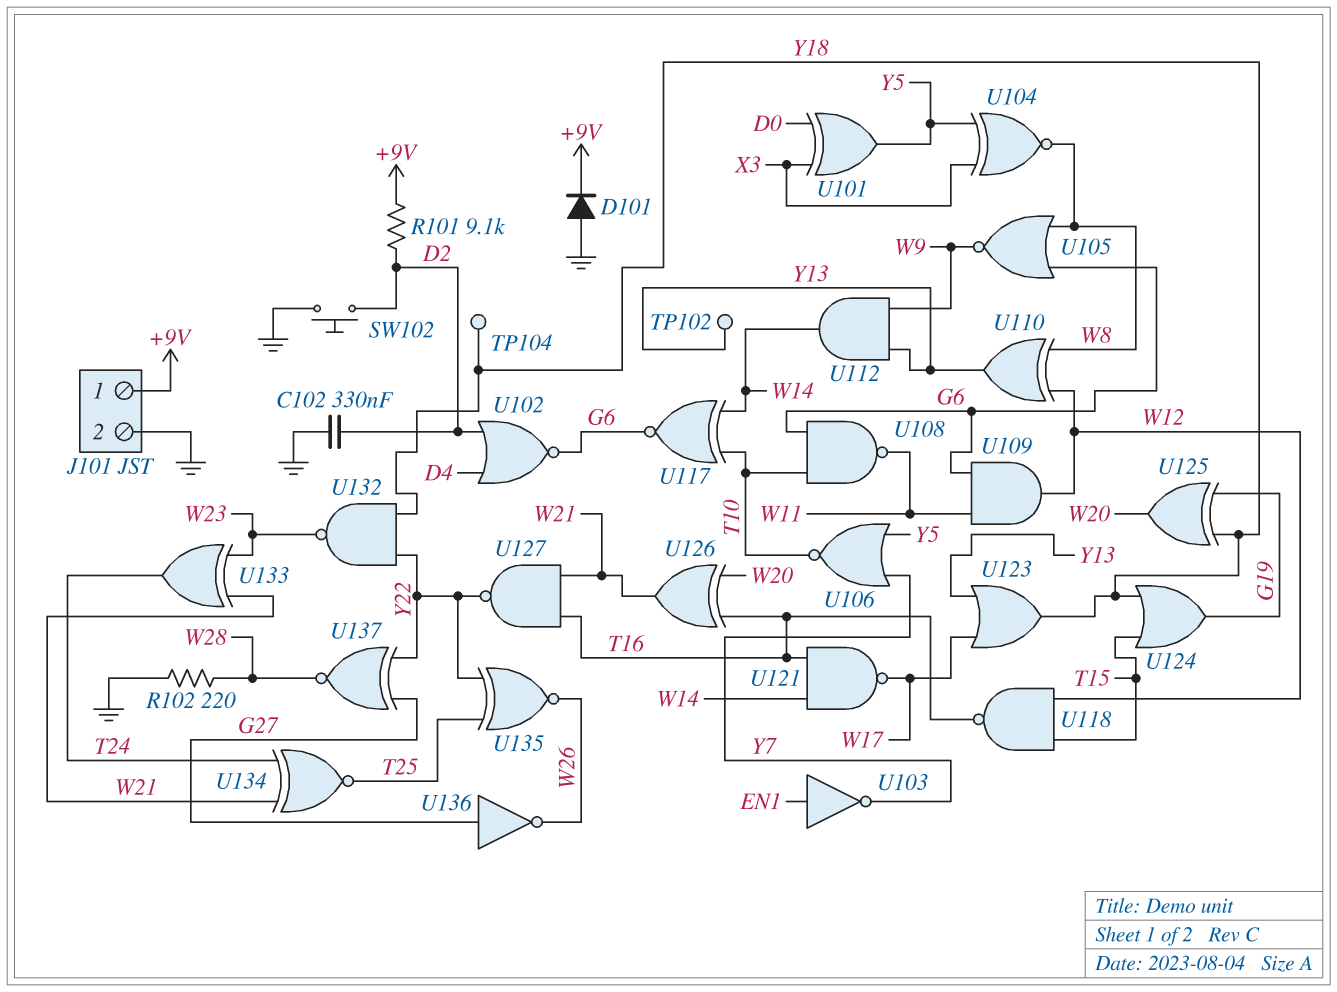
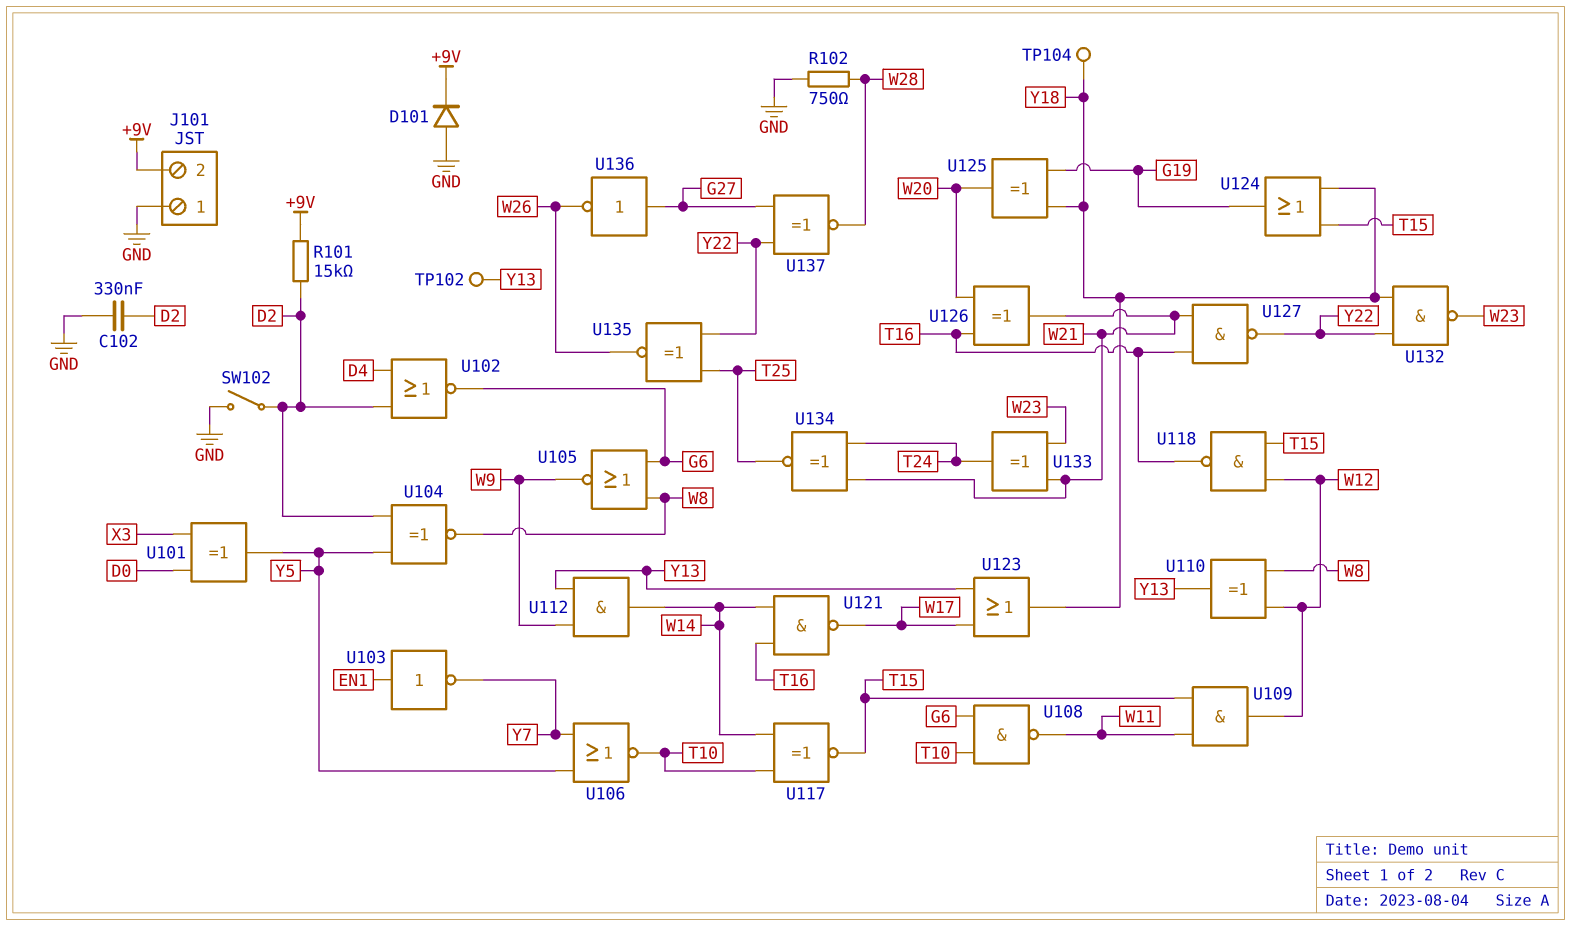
J101 pin 1: +9V -> GND
J101 pin 2: GND -> +9V
R101: 9.1k (+9V, D2) -> 15k (+9V, D2)
R102: 220 (GND, W28) -> 750 (GND, W28)
SW102: button (D2, GND) -> switch (D2, GND)
U104: XNOR (in X3, in Y5, out W8) -> XNOR (in D2, in Y5, out W8)
U109: AND (in G6, in W11, out W12) -> AND (in T15, in W11, out W12)
U117: XNOR (in T10, in W14, out G6) -> XNOR (in T10, in W14, out T15)

